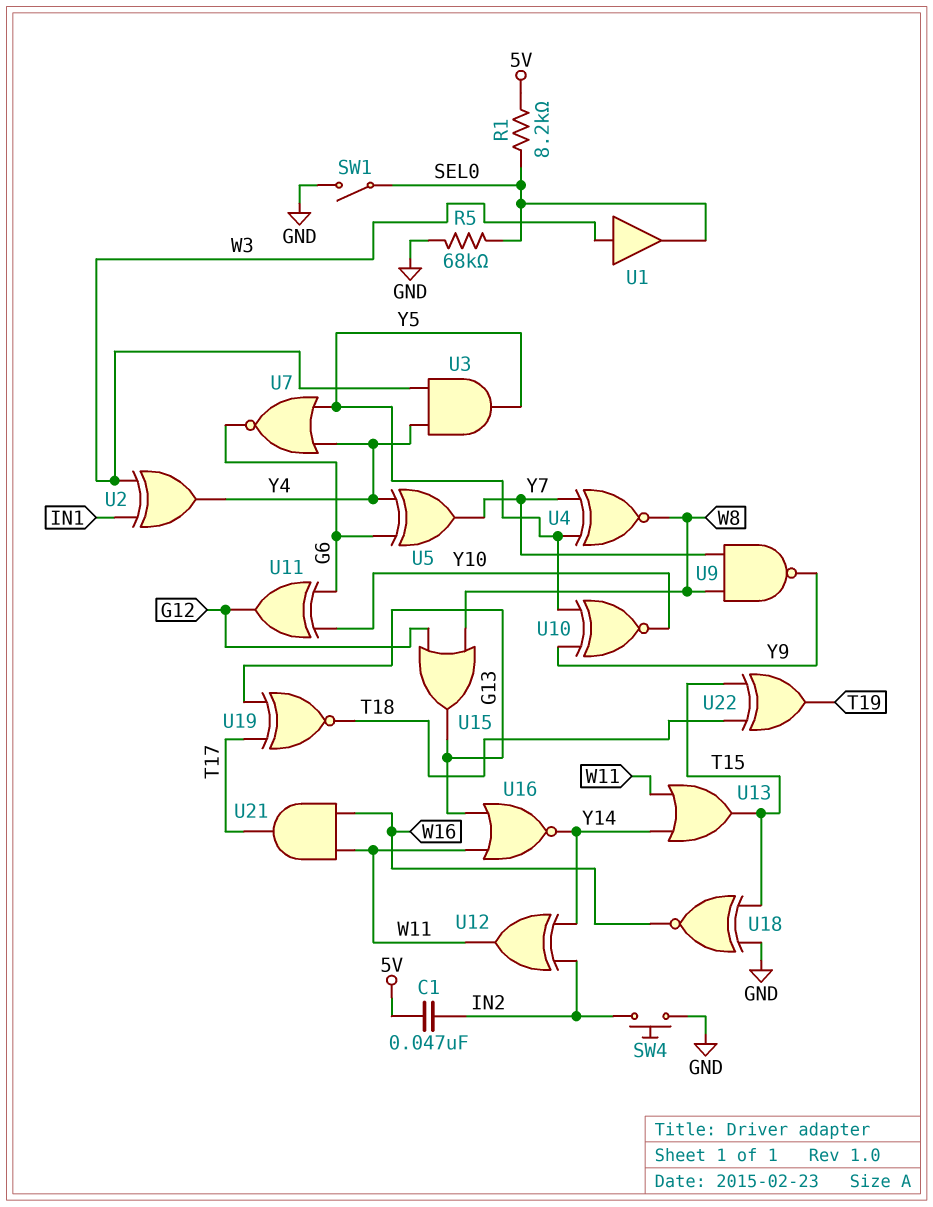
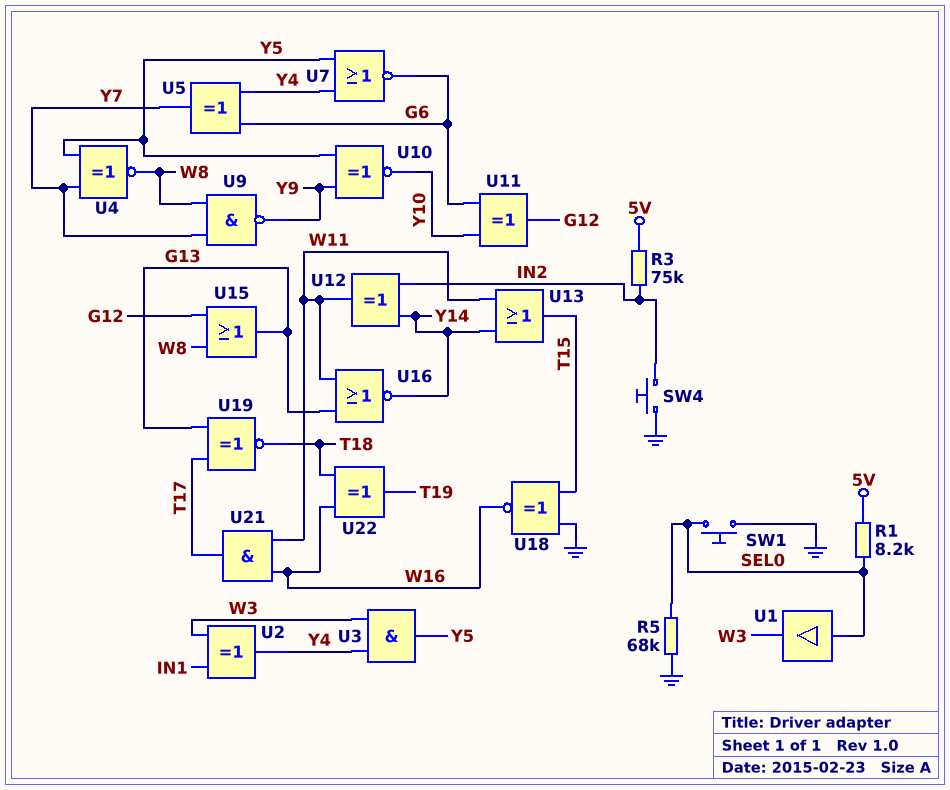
C1: 47nF (5V, IN2) -> none
R3: none -> 75k (5V, IN2)
SW1: switch (GND, SEL0) -> button (GND, SEL0)
U1: buffer (in W3, out SEL0) -> buffer (in SEL0, out W3)
U22: XOR (in T15, in T18, out T19) -> XOR (in T18, in W16, out T19)

